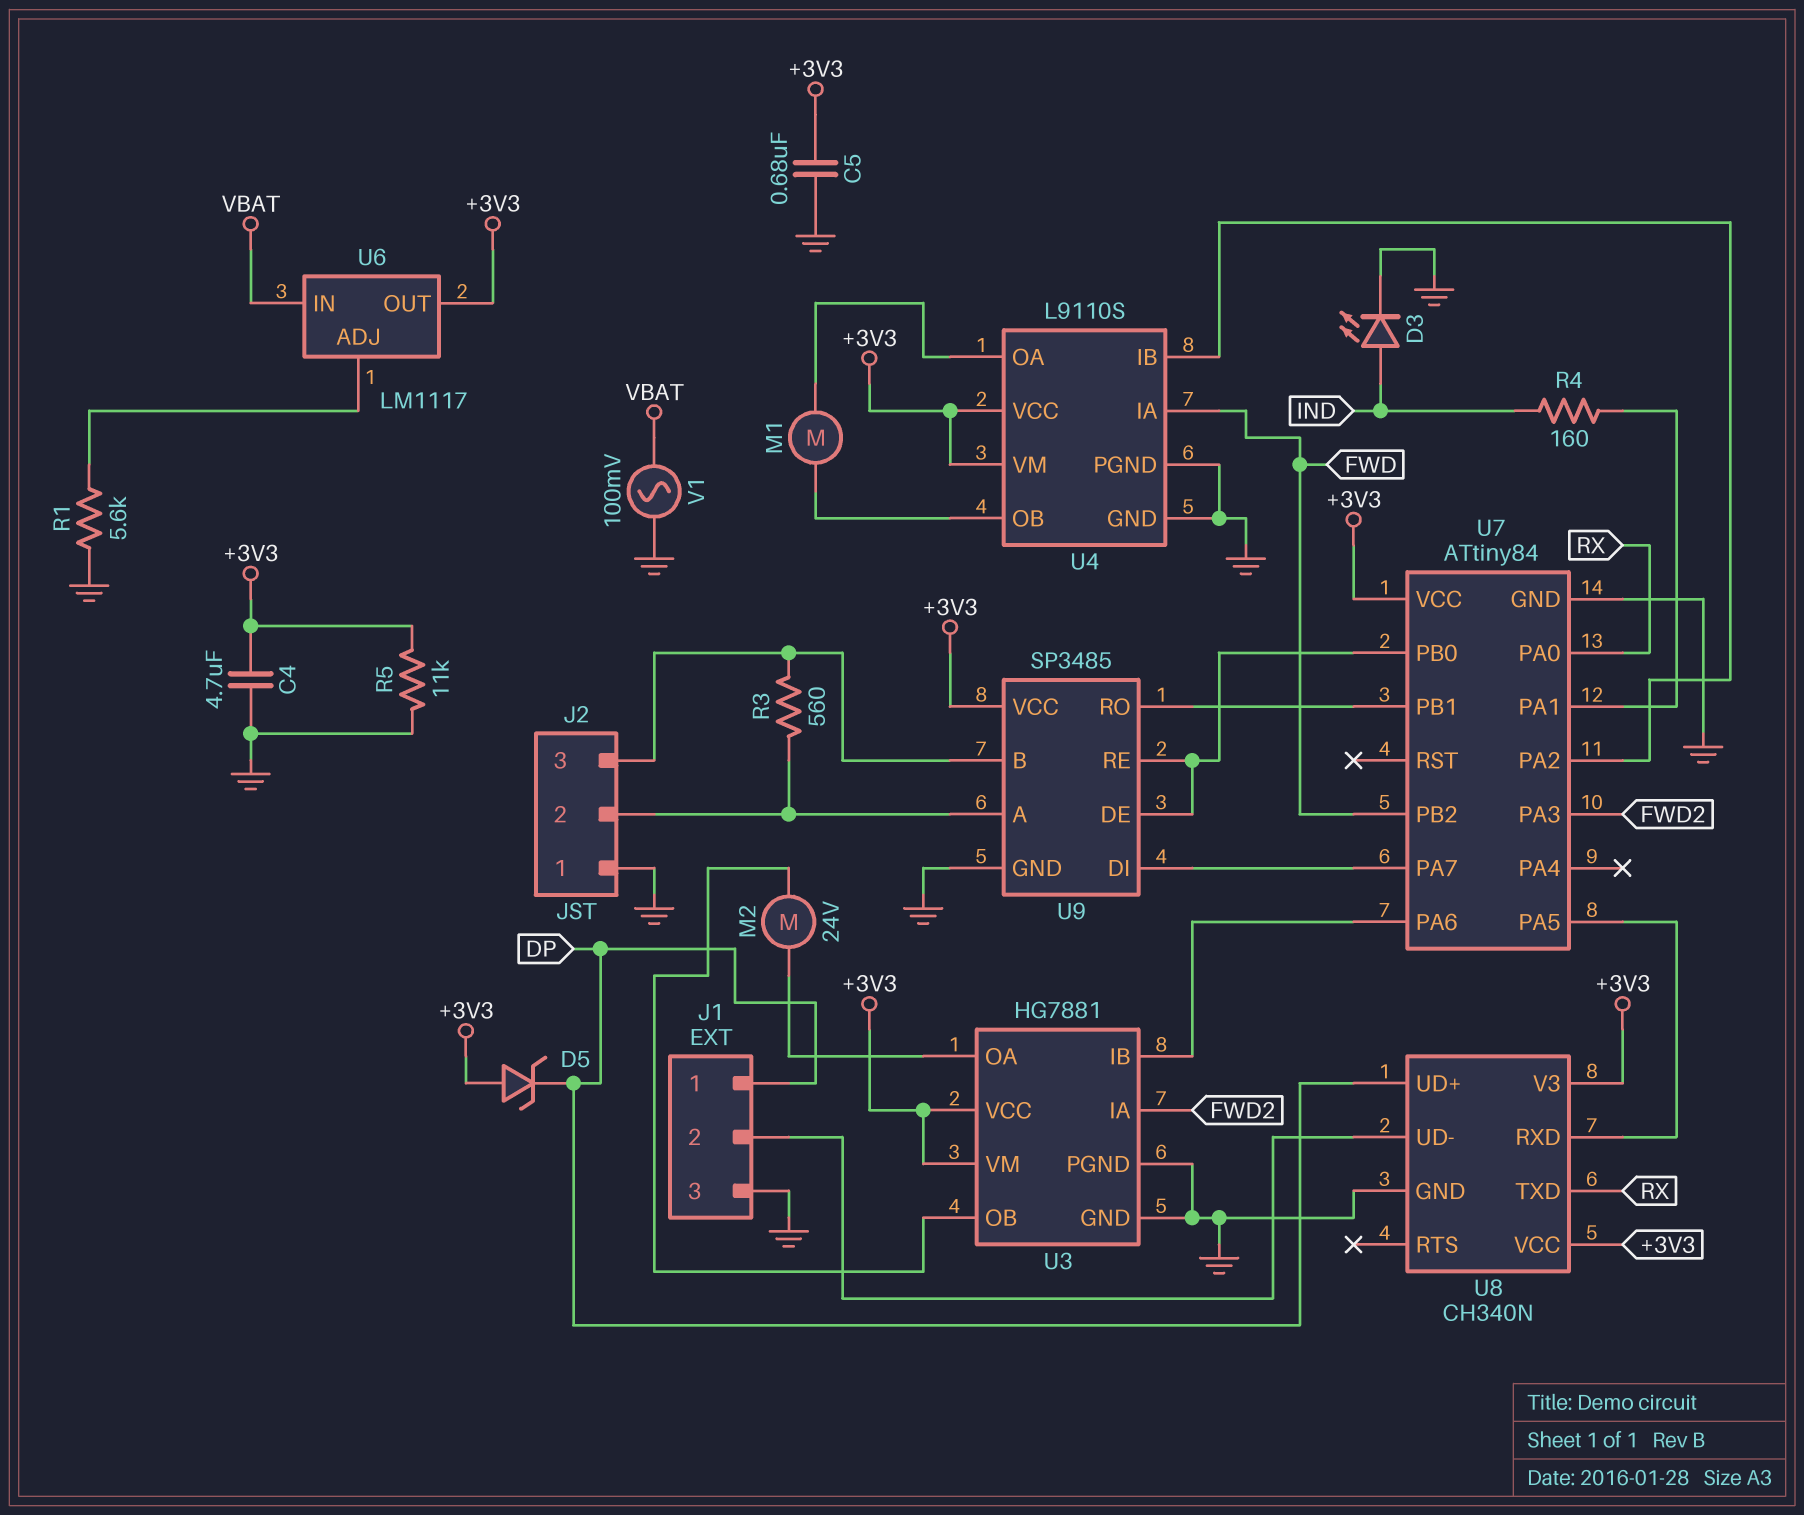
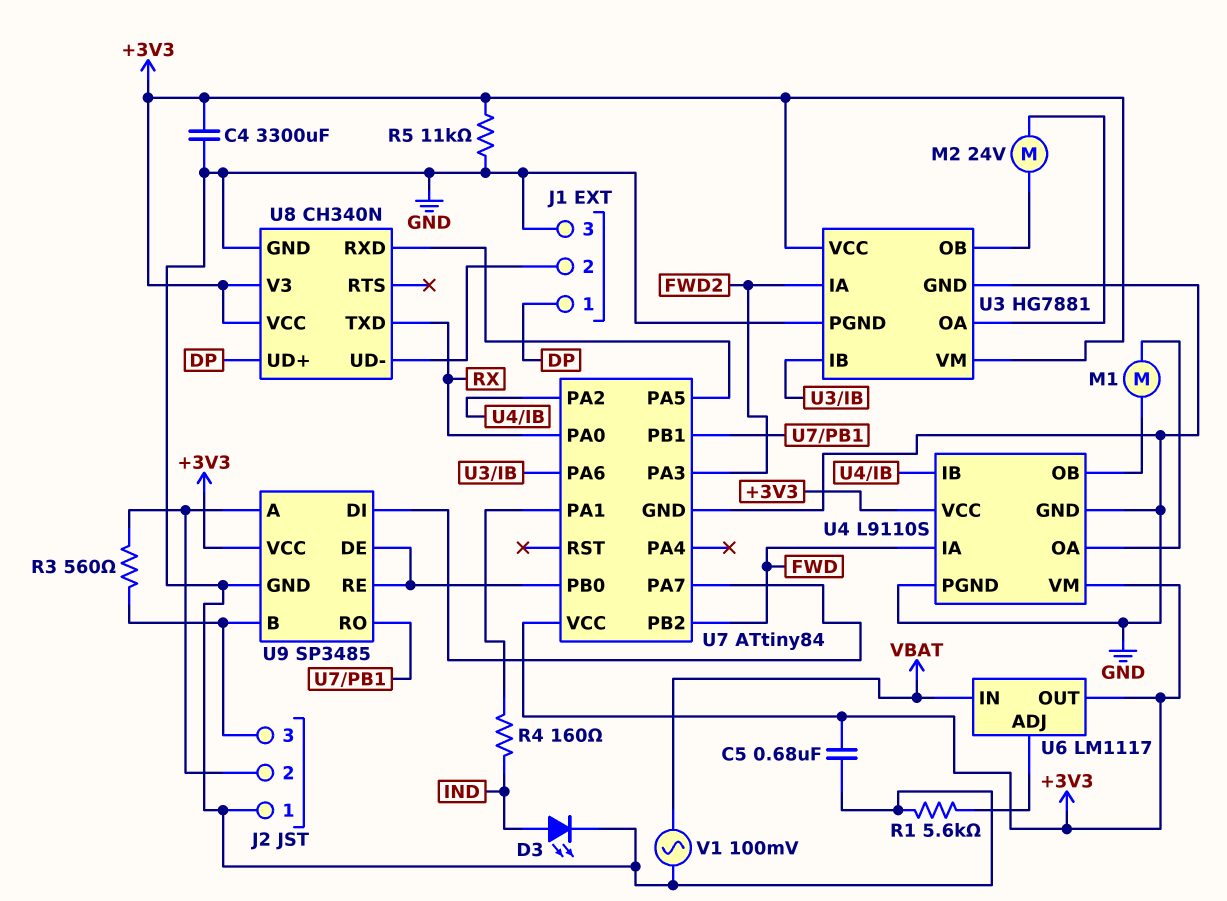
C4: 4.7uF (+3V3, GND) -> 3300uF (+3V3, GND)
D5: zener (A +3V3, K DP) -> none

